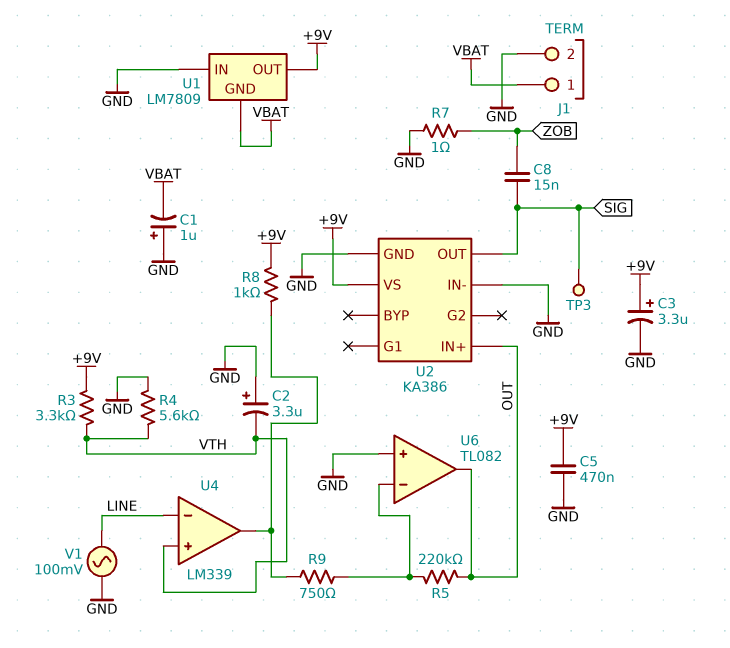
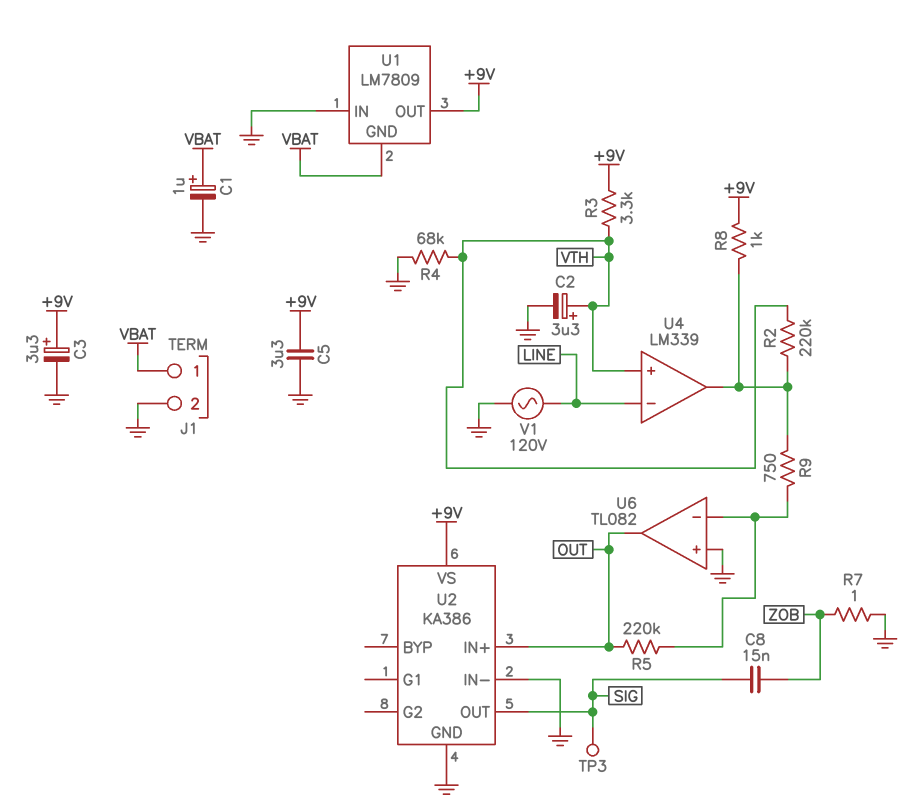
C1: 1uF (plus GND, minus VBAT) -> 1uF (plus VBAT, minus GND)
C2: 3.3uF (plus GND, minus VTH) -> 3.3uF (plus VTH, minus GND)
C5: 470nF (+9V, GND) -> 3.3uF (+9V, GND)
R2: none -> 220k (U4/out, VTH)
R4: 5.6k (GND, VTH) -> 68k (GND, VTH)
V1: AC 100mV (GND, LINE) -> AC 120V (GND, LINE)

